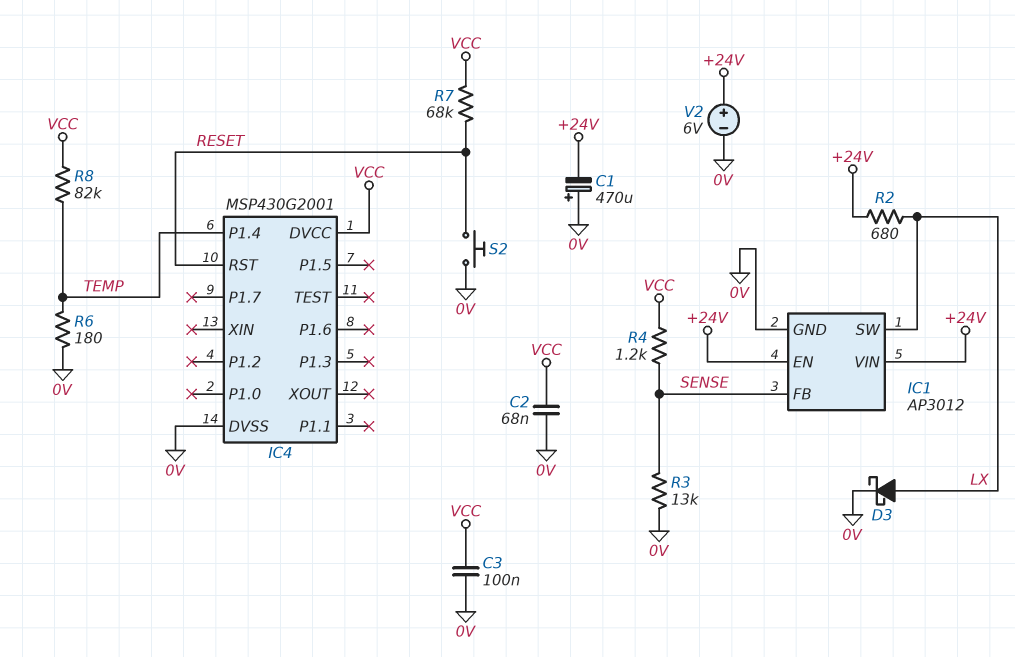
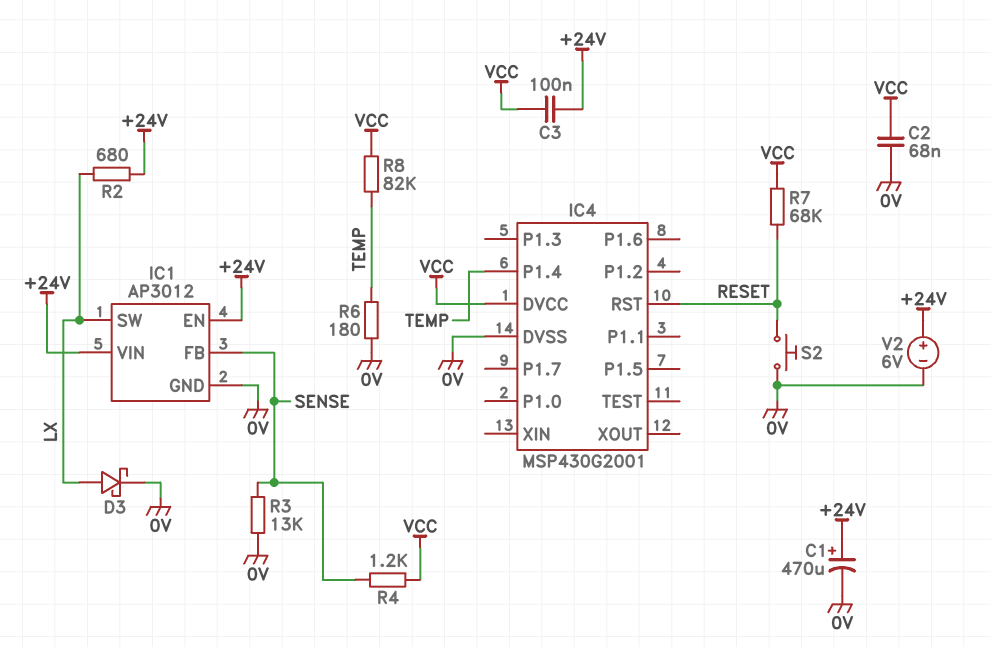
C1: 470uF (plus 0V, minus +24V) -> 470uF (plus +24V, minus 0V)
C3: 100nF (0V, VCC) -> 100nF (+24V, VCC)

